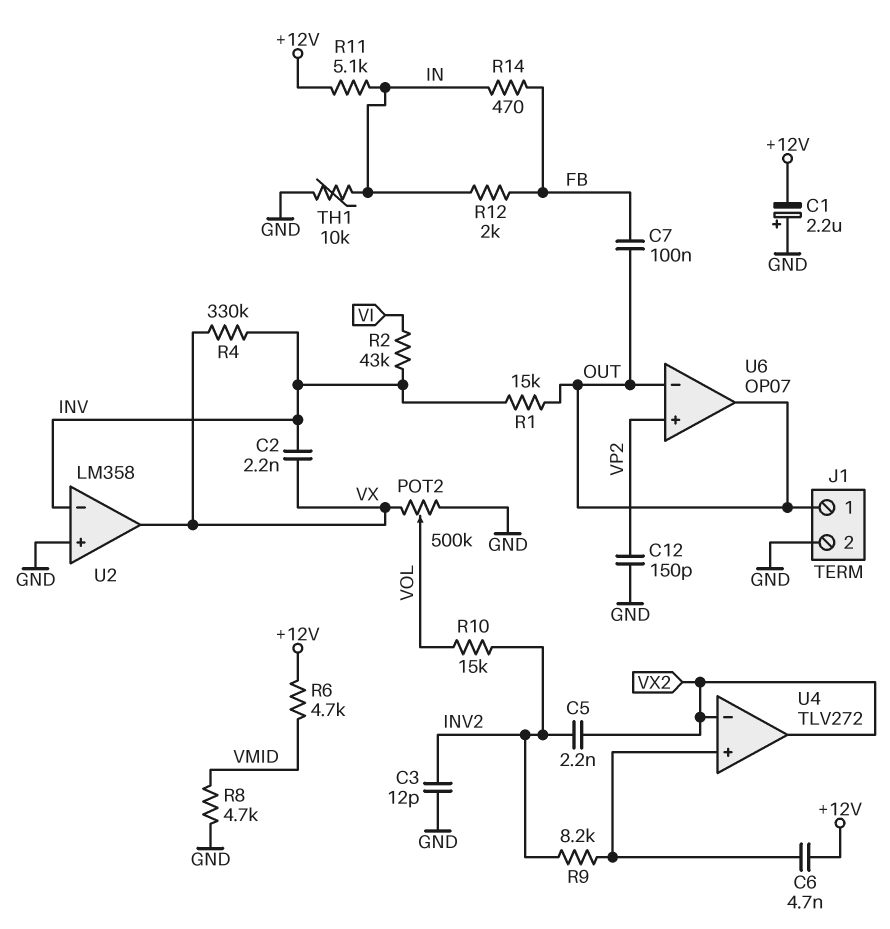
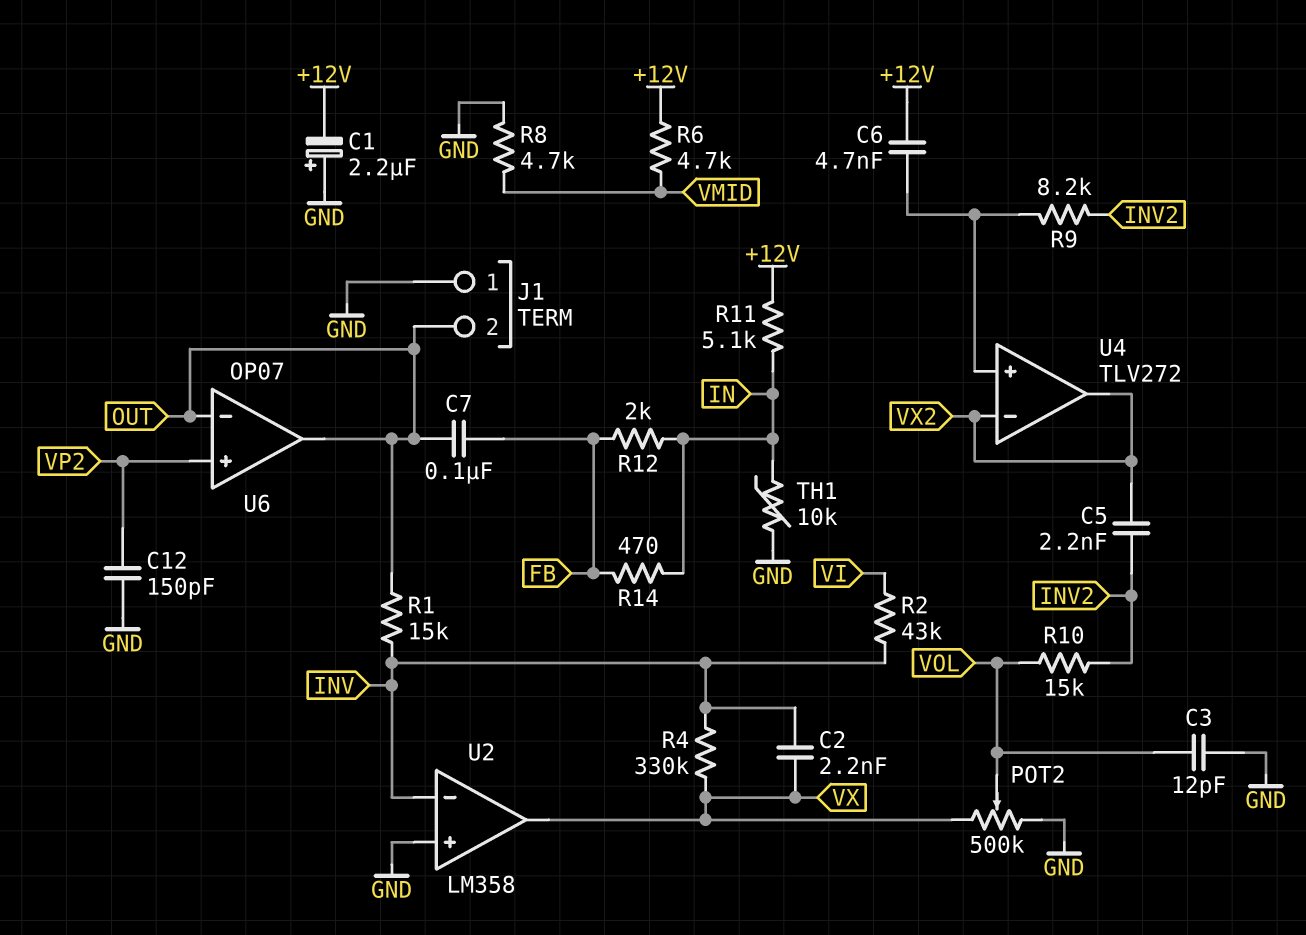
C3: 12pF (GND, INV2) -> 12pF (GND, VOL)
J1 pin 1: OUT -> GND
J1 pin 2: GND -> OUT

